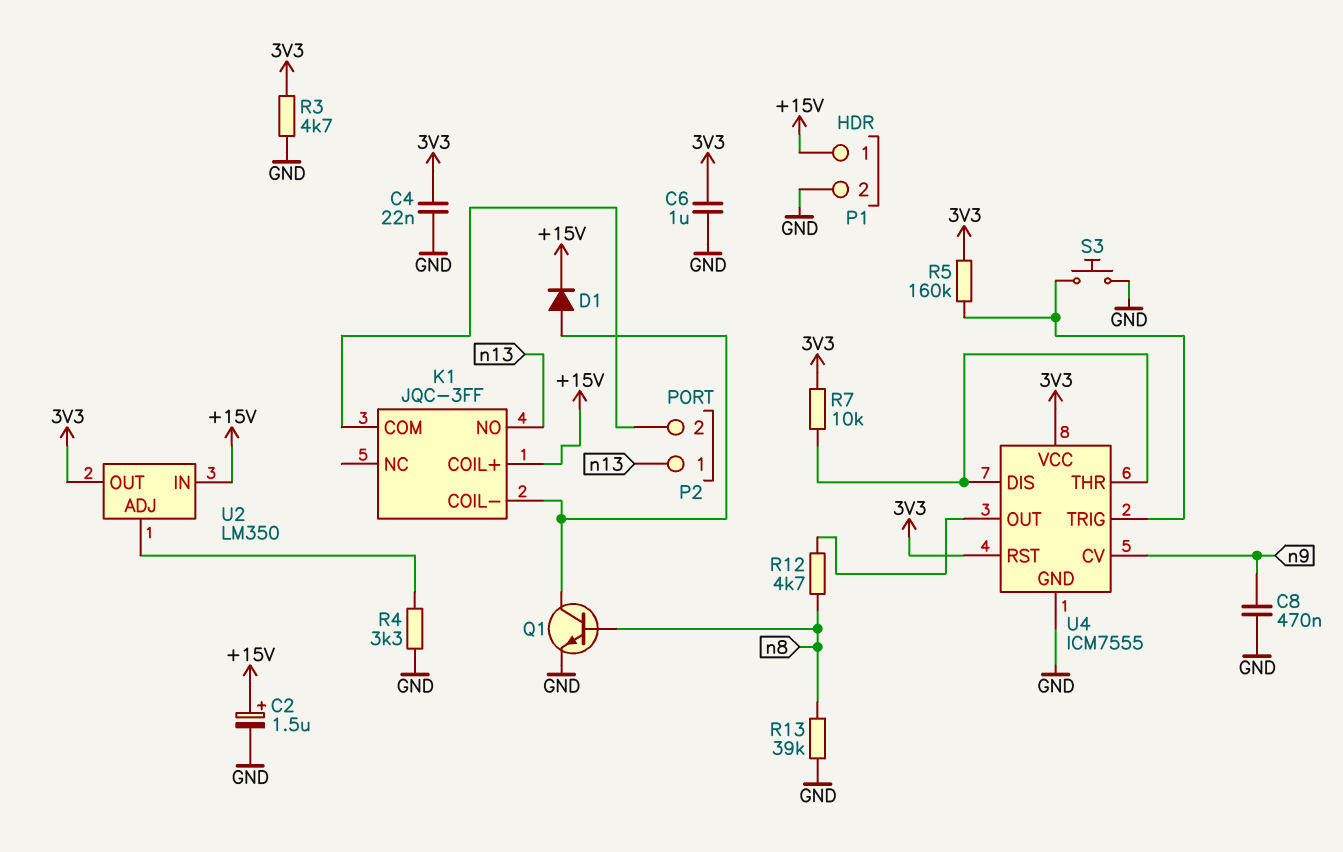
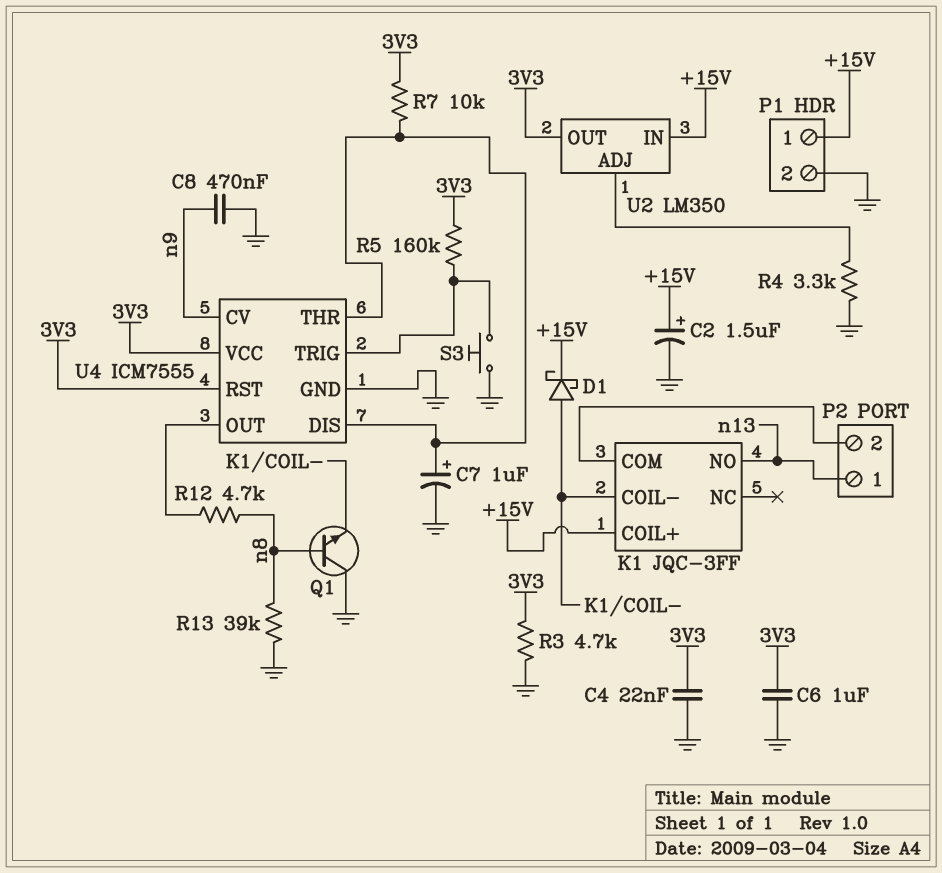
C7: none -> 1uF (plus U4/DIS, minus GND)
D1: diode (A K1/COIL-, K +15V) -> schottky (A K1/COIL-, K +15V)
Q1: NPN (B n8, C K1/COIL-, E GND) -> NPN (B n8, C GND, E K1/COIL-)

